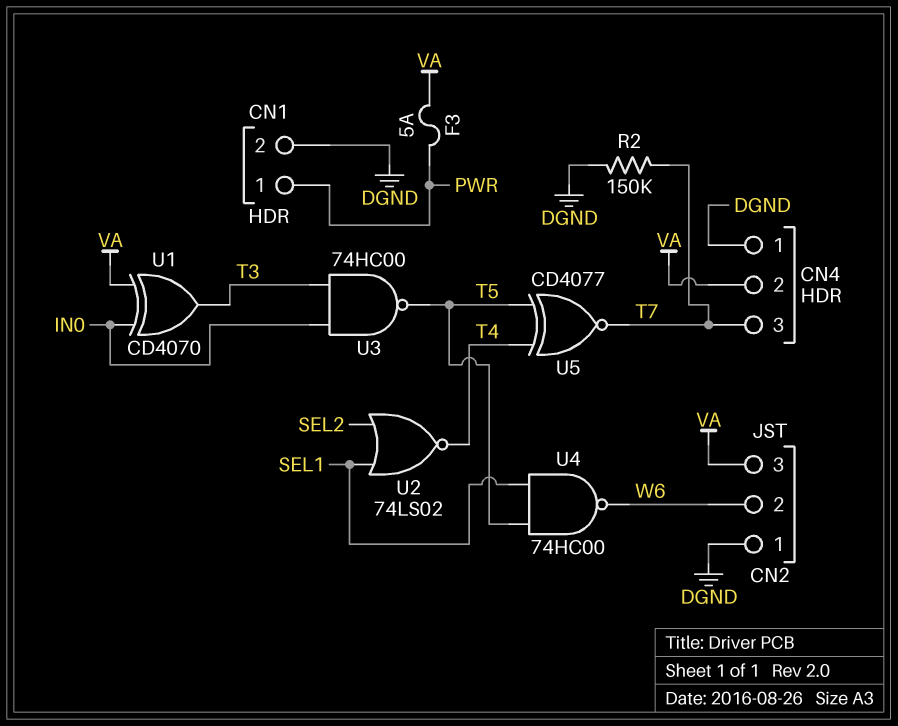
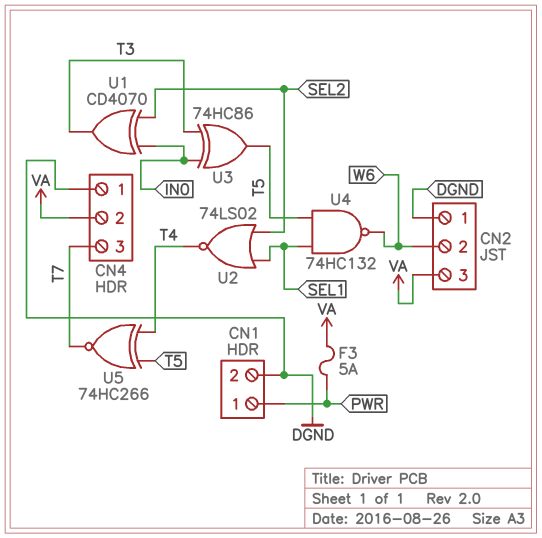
R2: 150k (DGND, T7) -> none
U1: XOR CD4070 (in IN0, in VA, out T3) -> XOR CD4070 (in IN0, in SEL2, out T3)
U3: NAND 74HC00 (in IN0, in T3, out T5) -> XOR 74HC86 (in IN0, in T3, out T5)
U4: NAND 74HC00 (in SEL1, in T5, out W6) -> NAND 74HC132 (in SEL1, in T5, out W6)
U5: XNOR CD4077 (in T4, in T5, out T7) -> XNOR 74HC266 (in T4, in T5, out T7)

